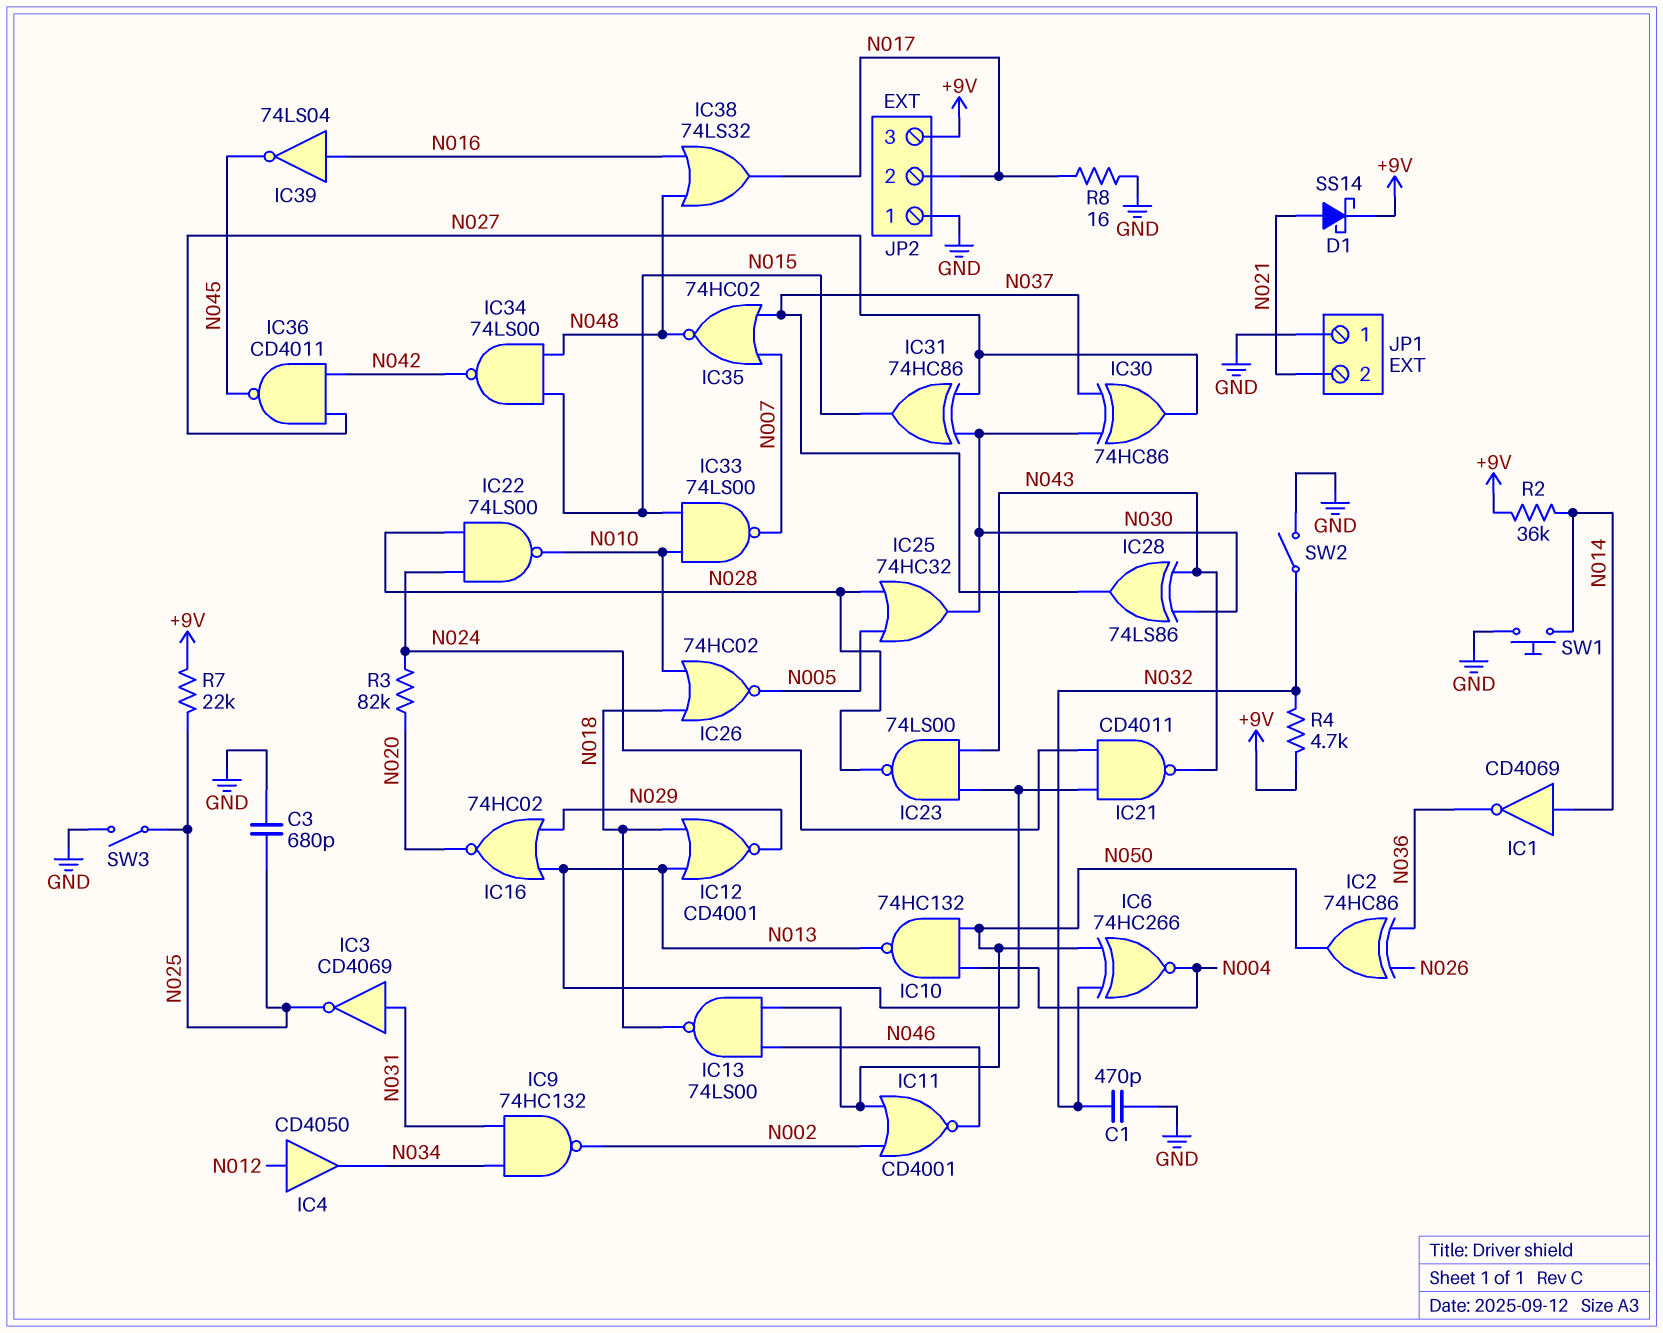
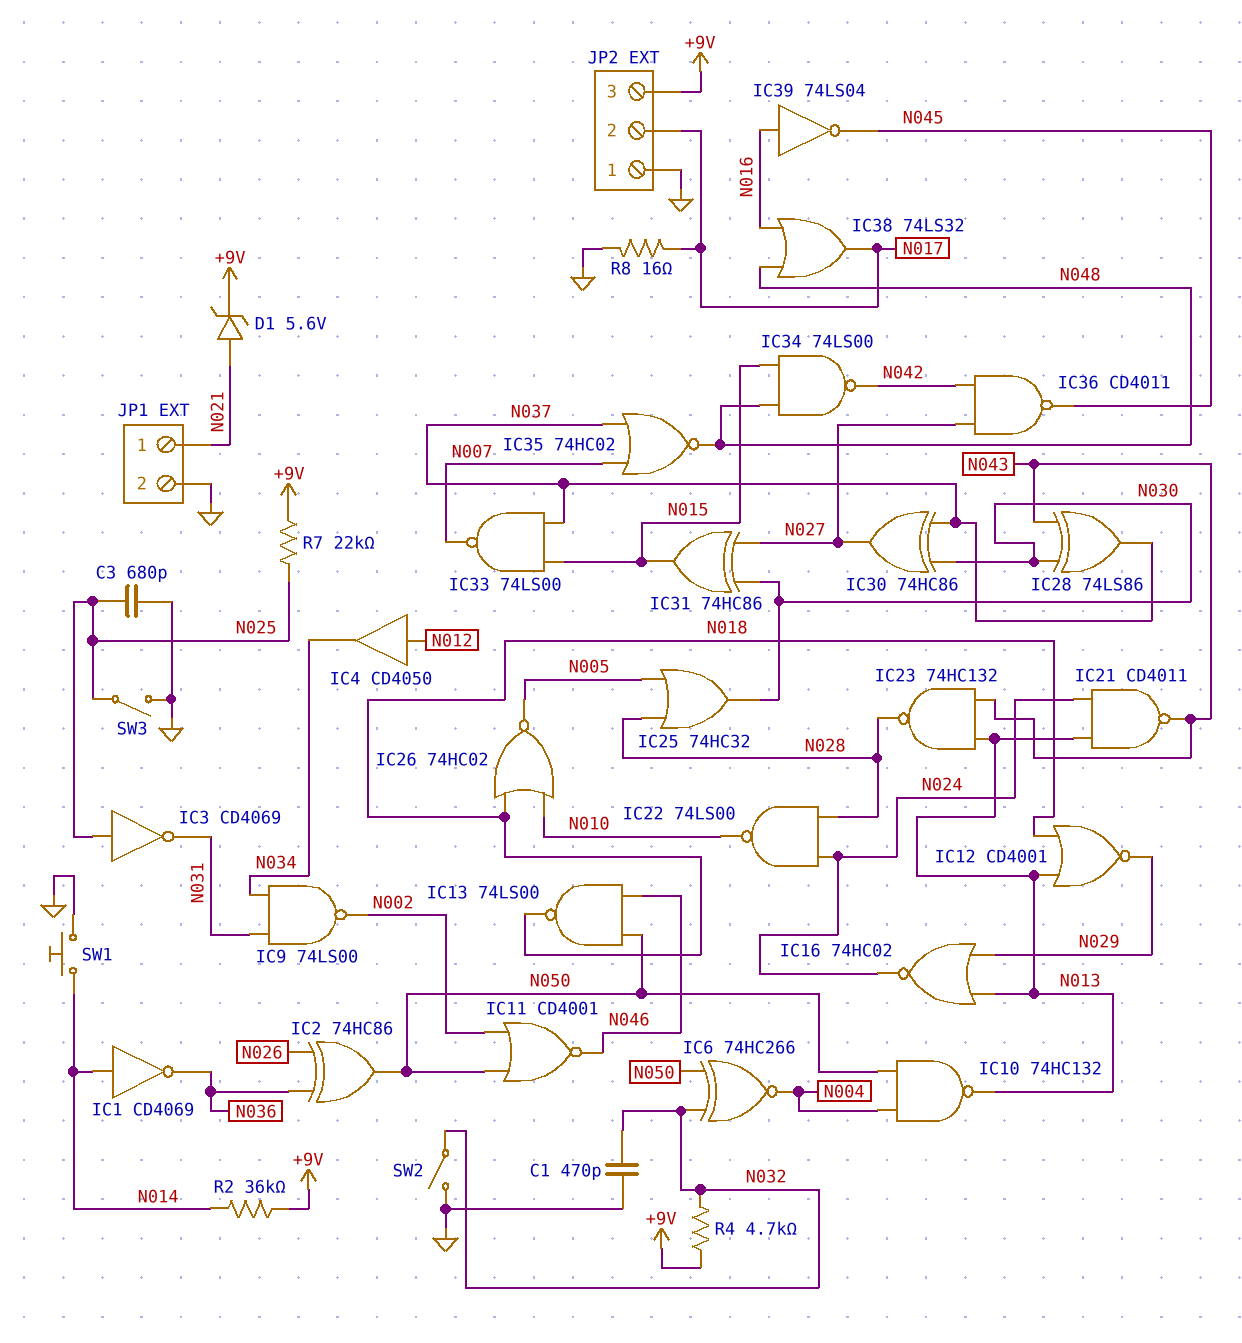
D1: schottky SS14 (A N021, K +9V) -> zener 5.6V (A N021, K +9V)
IC3: NOT CD4069 (in N031, out N025) -> NOT CD4069 (in N025, out N031)
IC9: NAND 74HC132 (in N031, in N034, out N002) -> NAND 74LS00 (in N031, in N034, out N002)
IC16: NOR 74HC02 (in N013, in N029, out N020) -> NOR 74HC02 (in N013, in N029, out N024)
IC23: NAND 74LS00 (in N013, in N043, out N028) -> NAND 74HC132 (in N013, in N043, out N028)
IC33: NAND 74LS00 (in N010, in N015, out N007) -> NAND 74LS00 (in N015, in N037, out N007)
JP1 pin 1: GND -> N021
JP1 pin 2: N021 -> GND
R3: 82k (N020, N024) -> none

